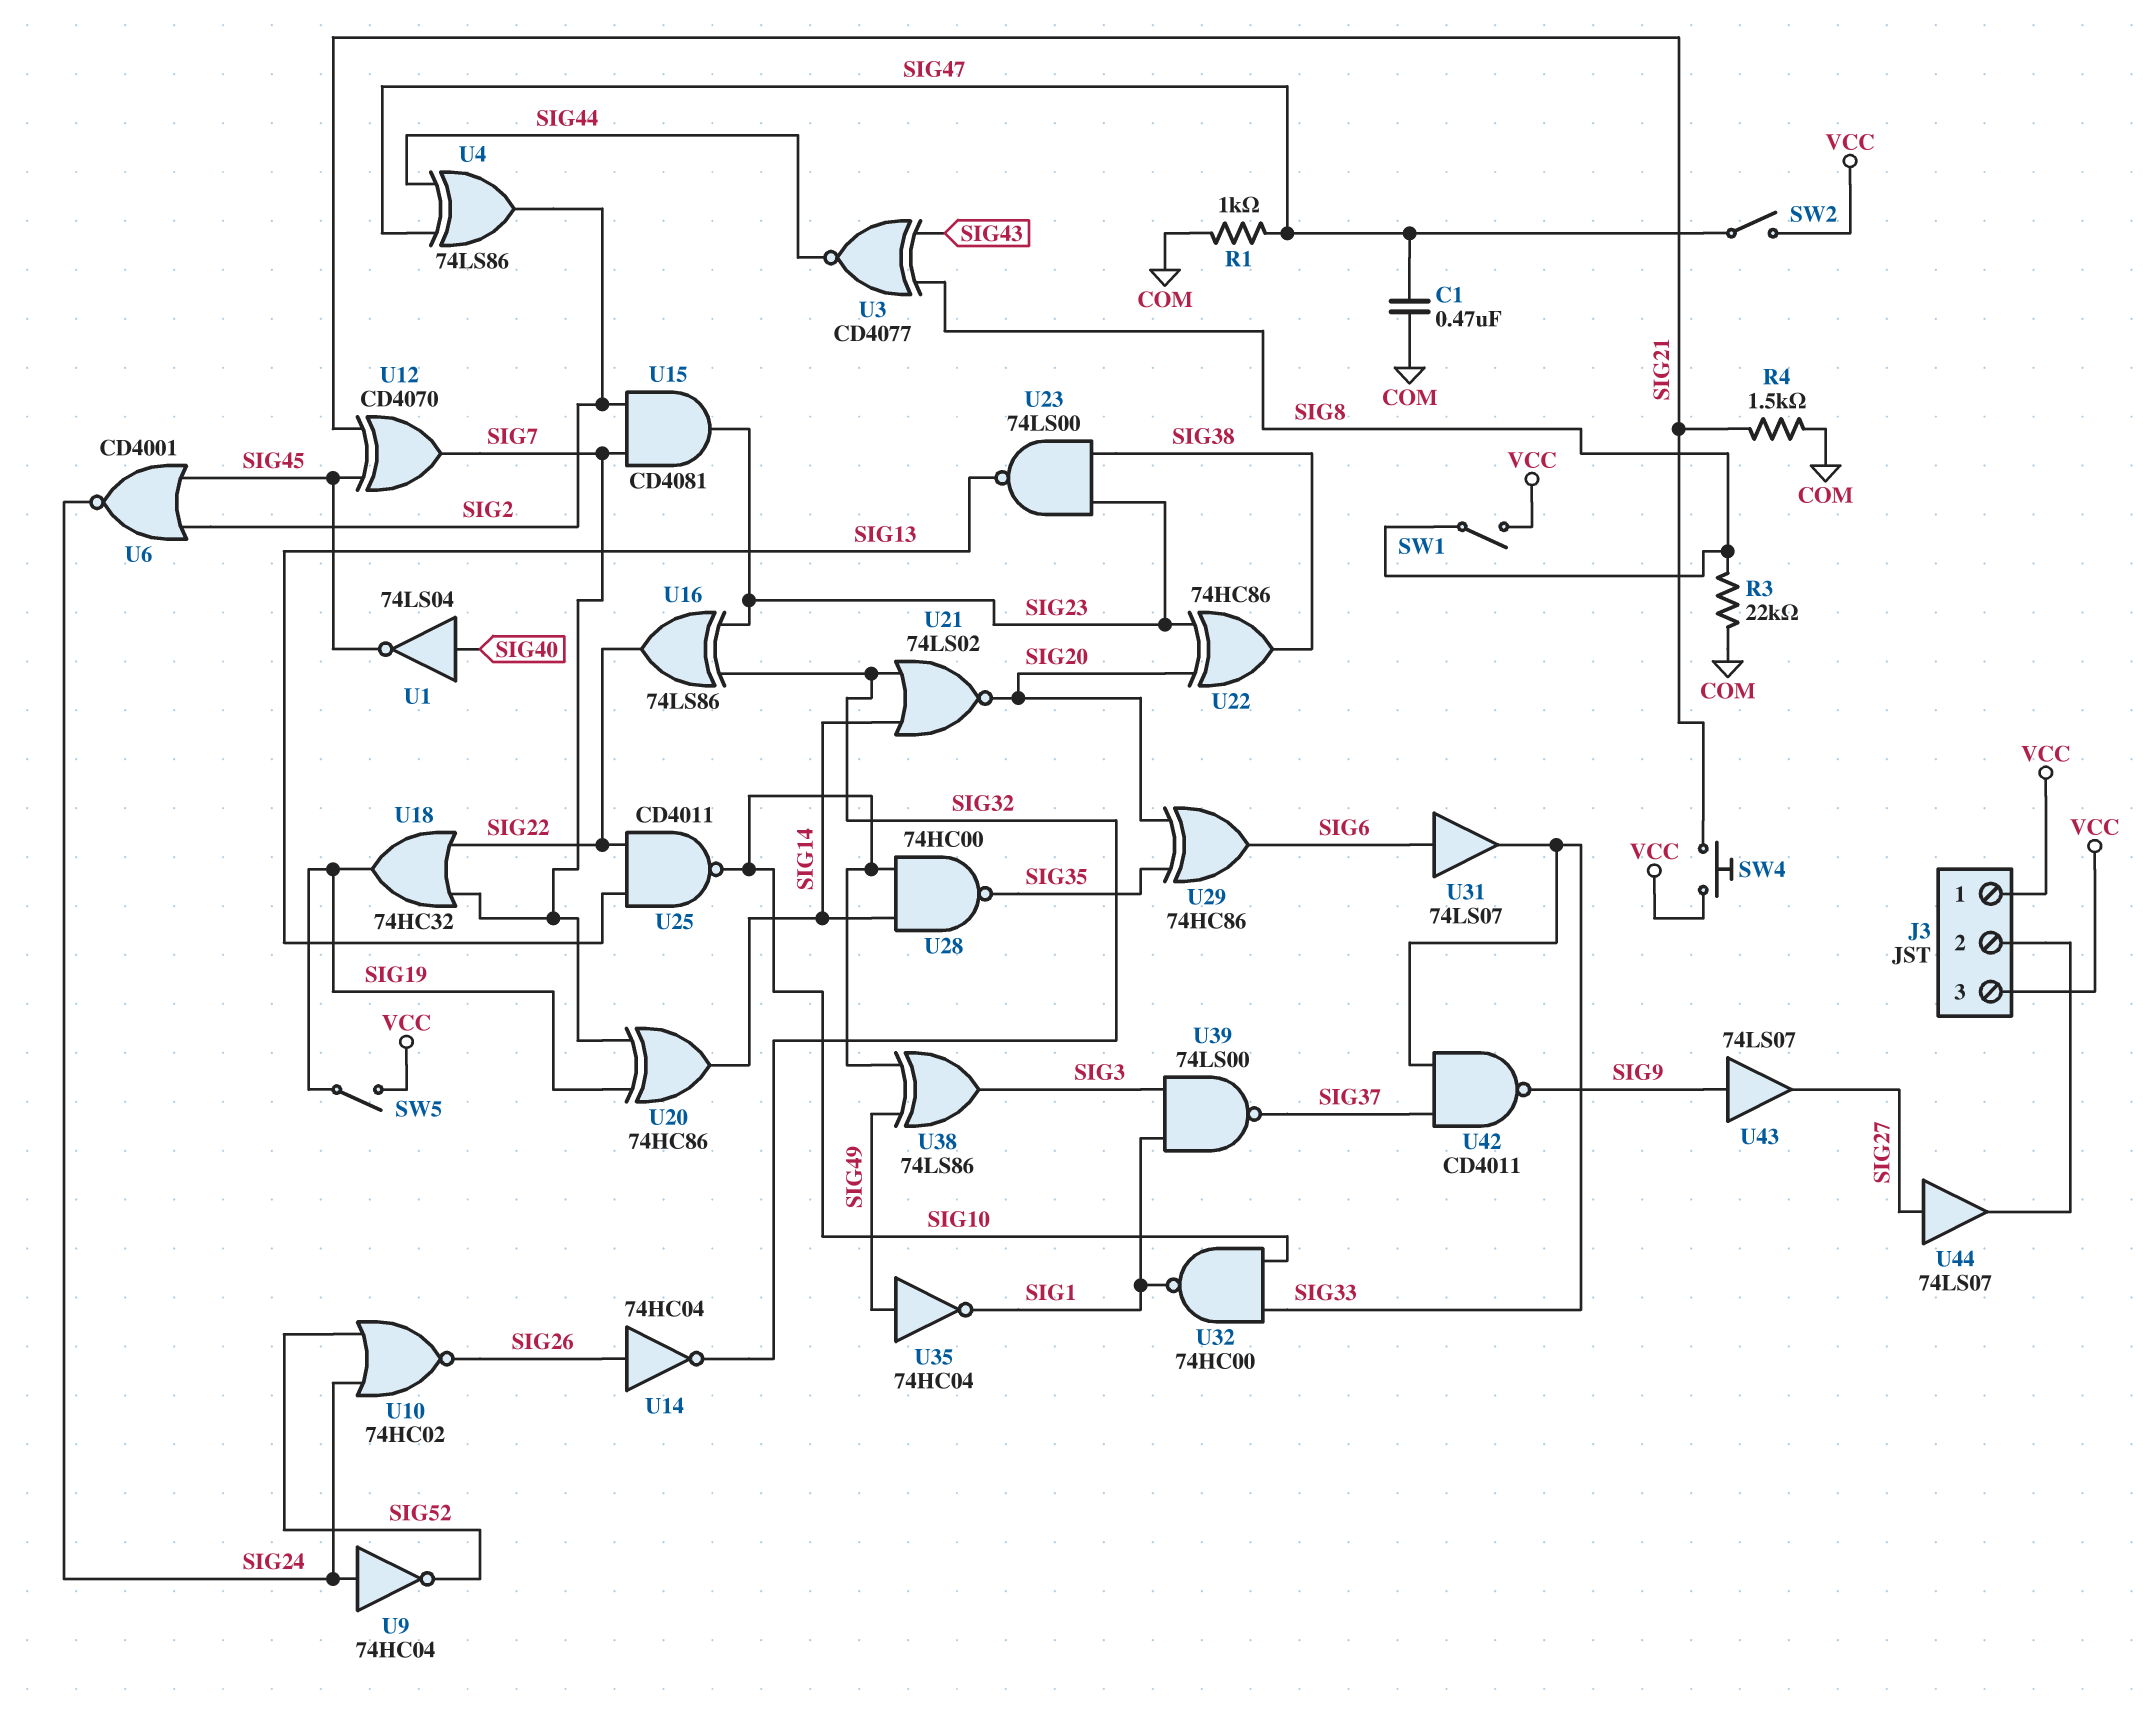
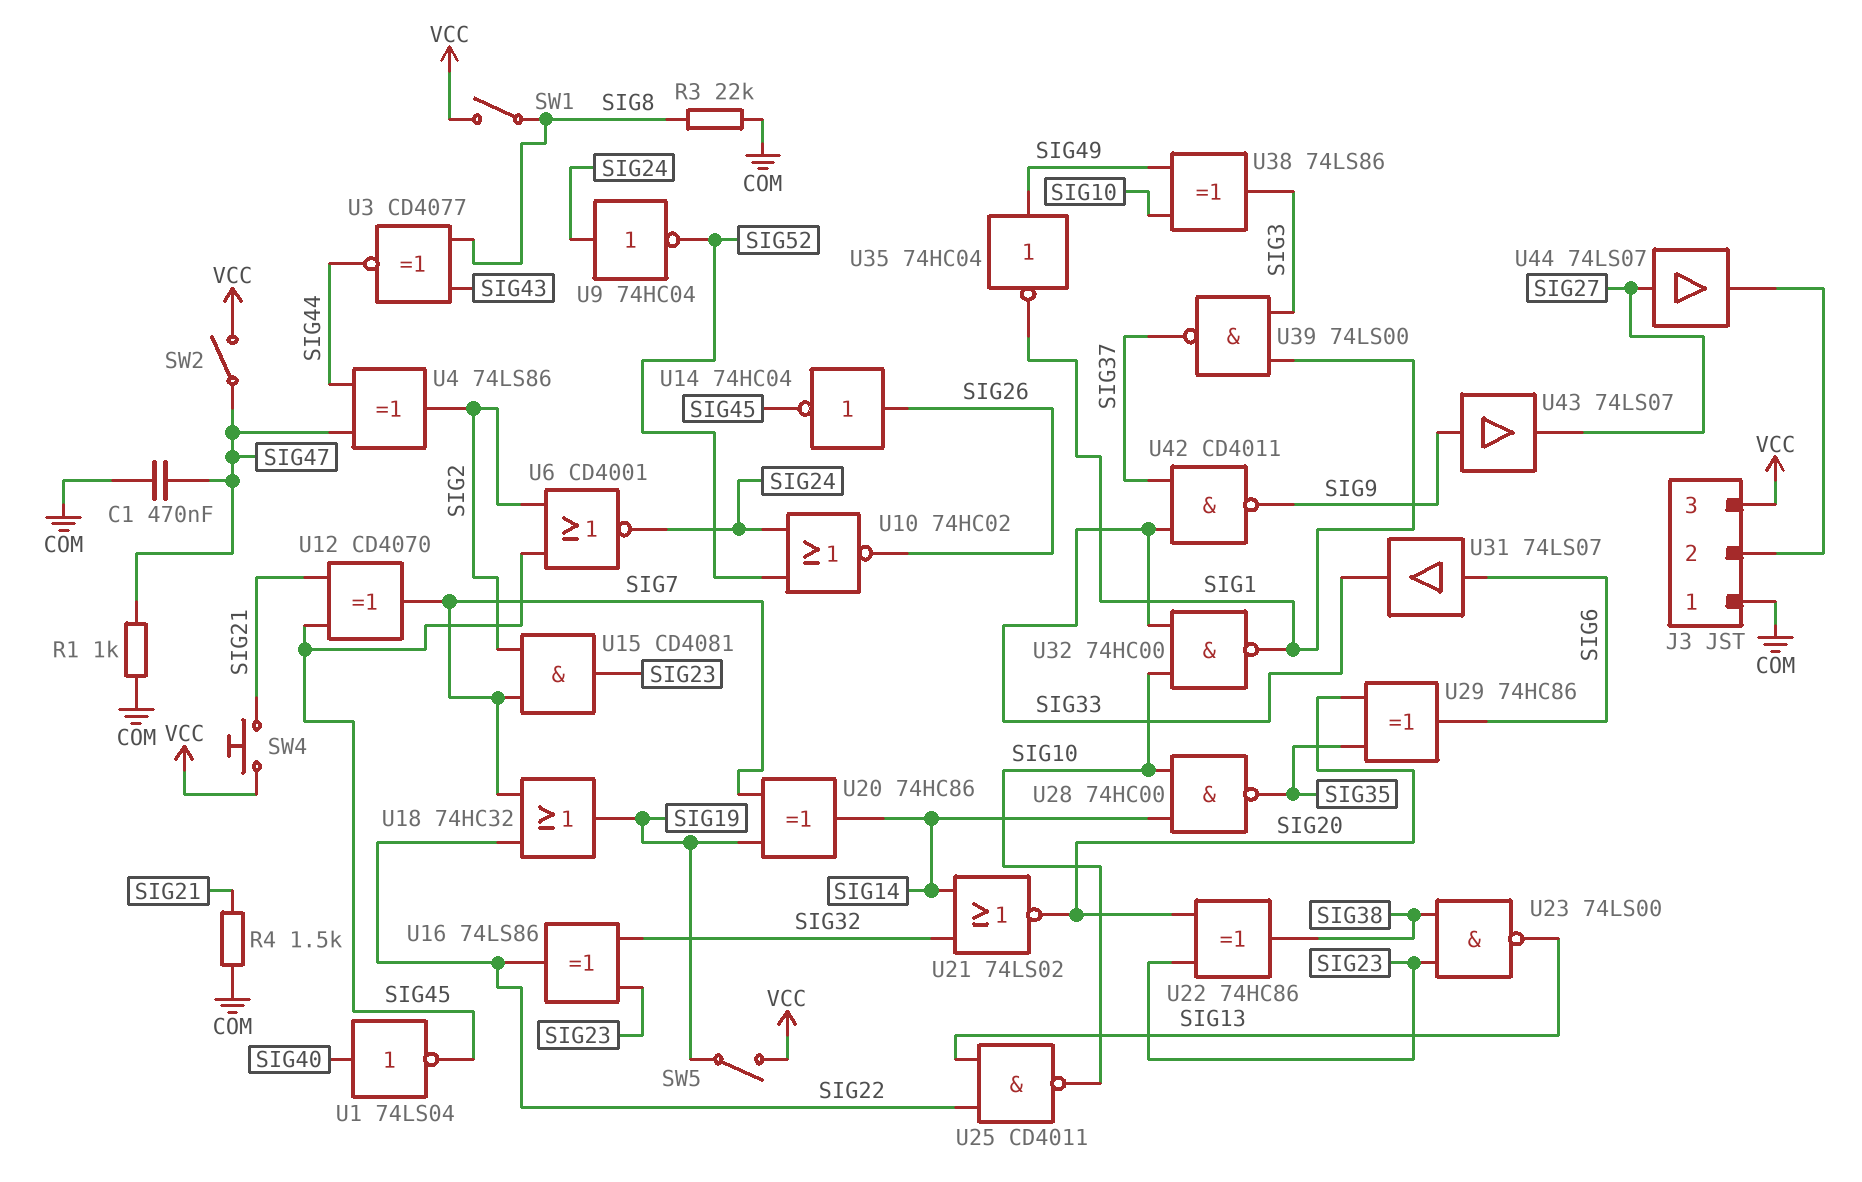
J3 pin 1: VCC -> COM
U14: NOT 74HC04 (in SIG26, out SIG32) -> NOT 74HC04 (in SIG26, out SIG45)

